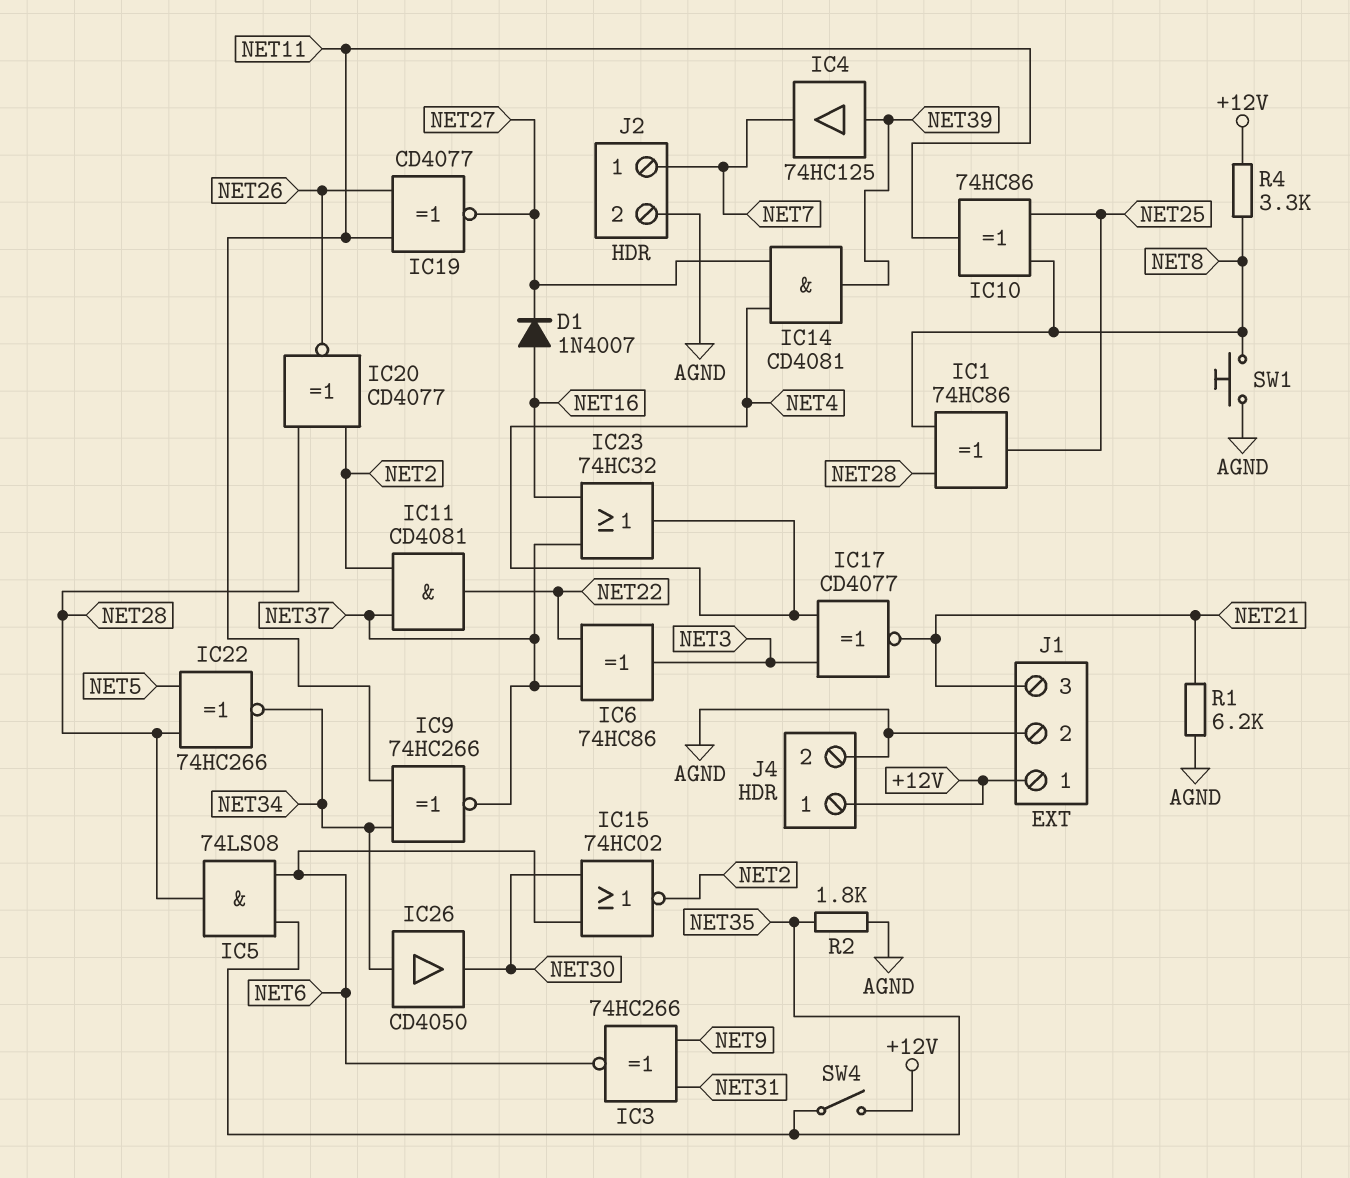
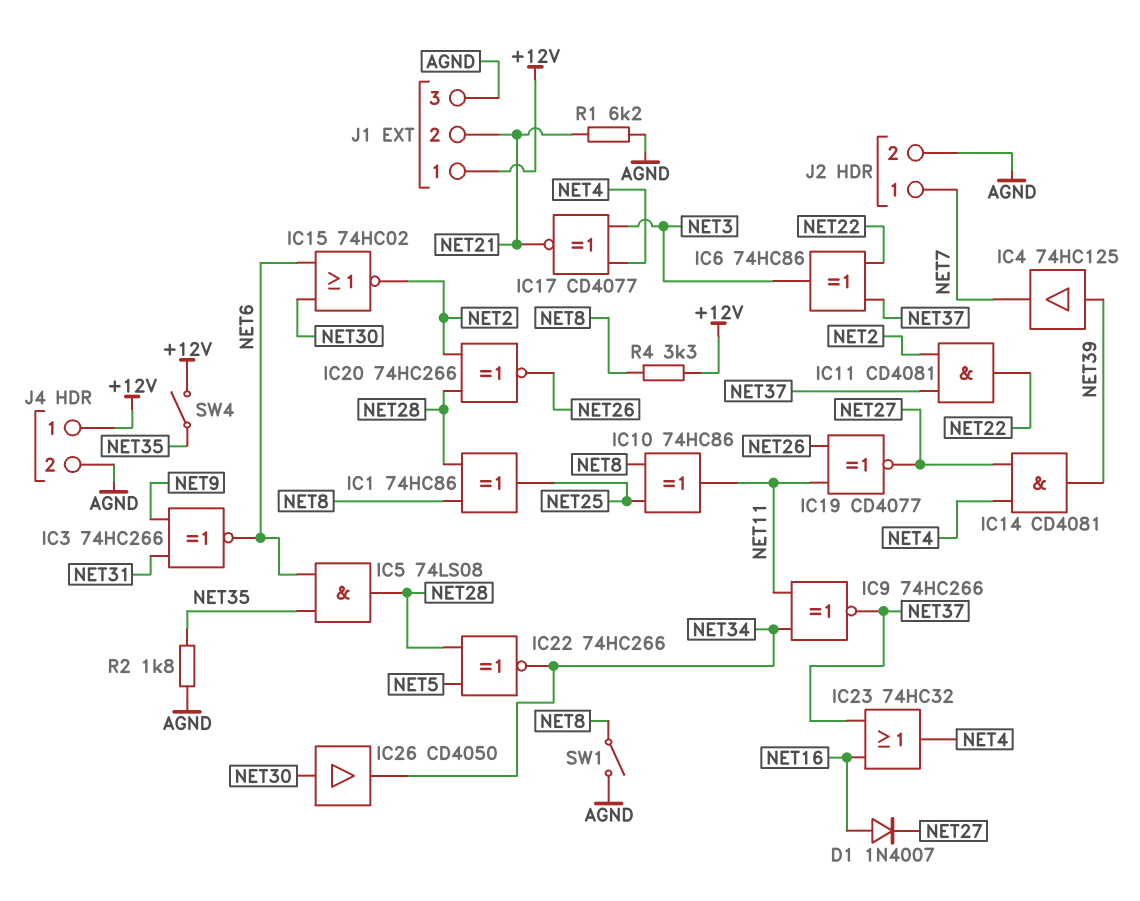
IC20: XNOR CD4077 (in NET2, in NET28, out NET26) -> XNOR 74HC266 (in NET2, in NET28, out NET26)
IC26: buffer CD4050 (in NET34, out NET30) -> buffer CD4050 (in NET30, out NET34)
J1 pin 2: AGND -> NET21
J1 pin 3: NET21 -> AGND
SW1: button (AGND, NET8) -> switch (AGND, NET8)

